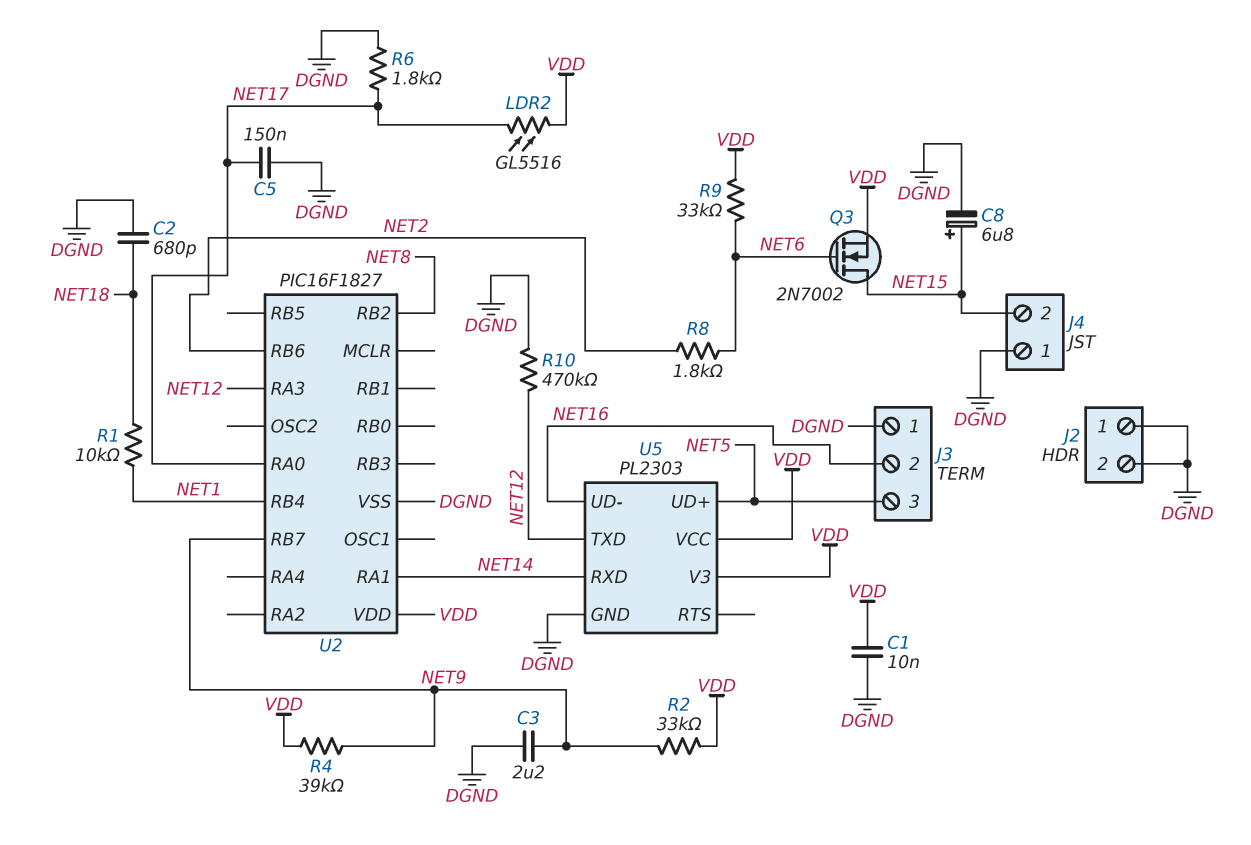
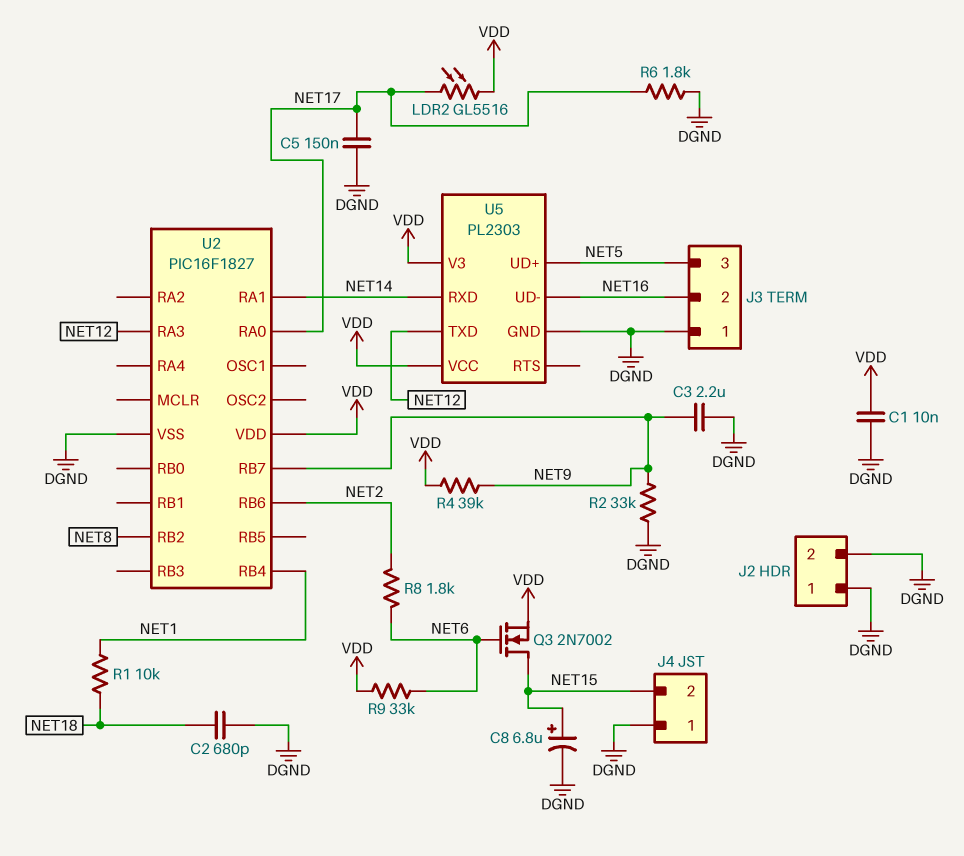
R2: 33k (NET9, VDD) -> 33k (DGND, NET9)
R10: 470k (DGND, NET12) -> none

